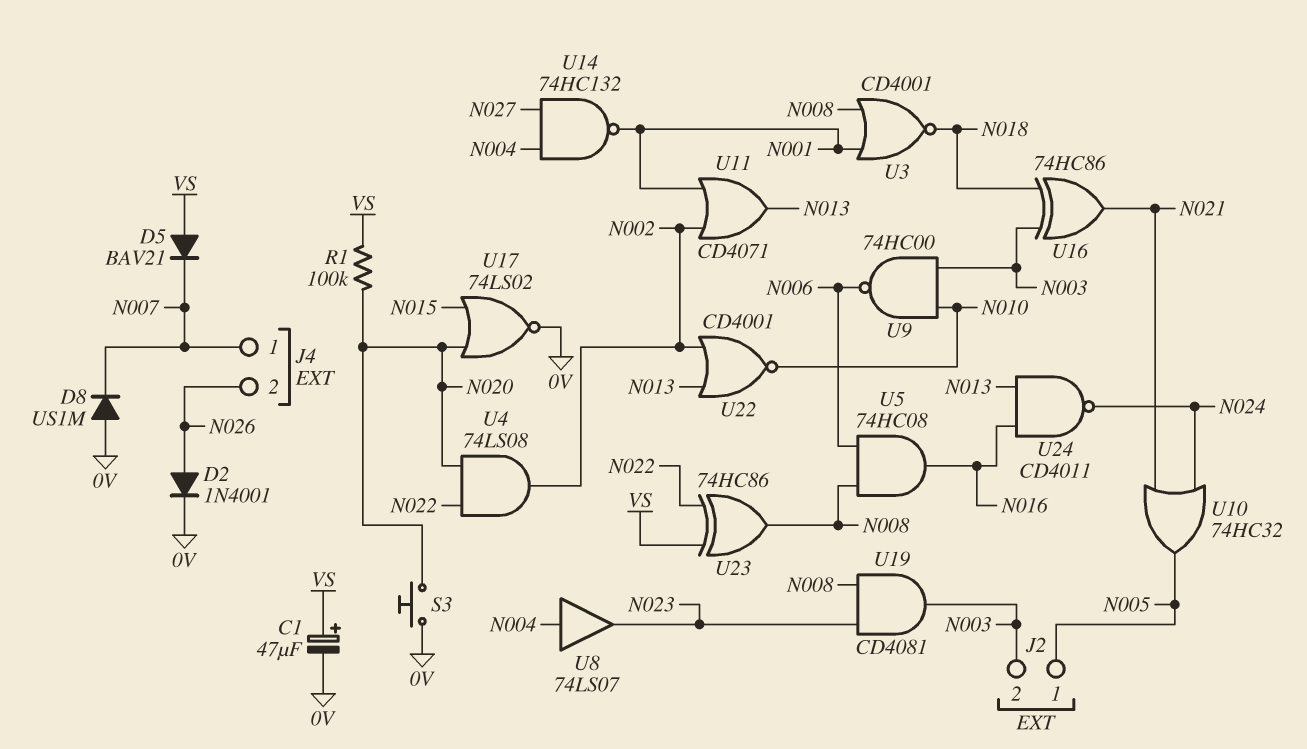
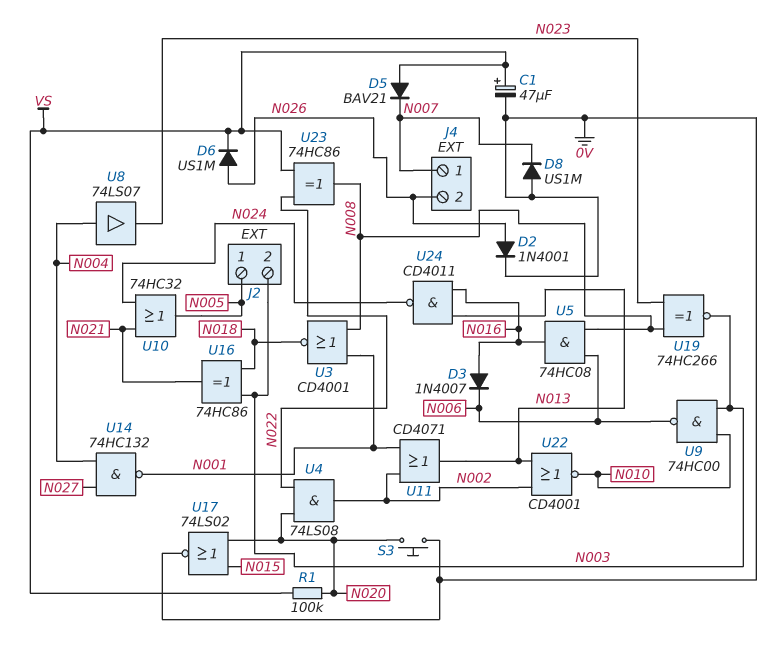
D3: none -> diode 1N4007 (A N016, K N006)
D6: none -> diode US1M (A N026, K VS)
U19: AND CD4081 (in N008, in N023, out N003) -> XNOR 74HC266 (in N008, in N023, out N003)

